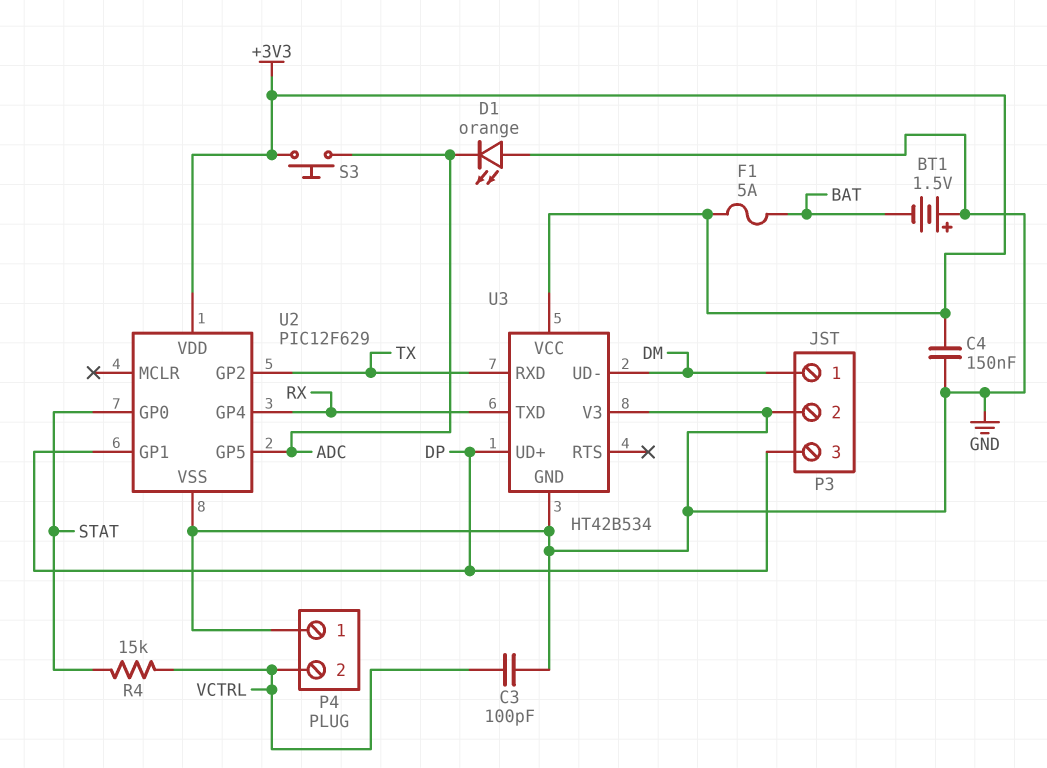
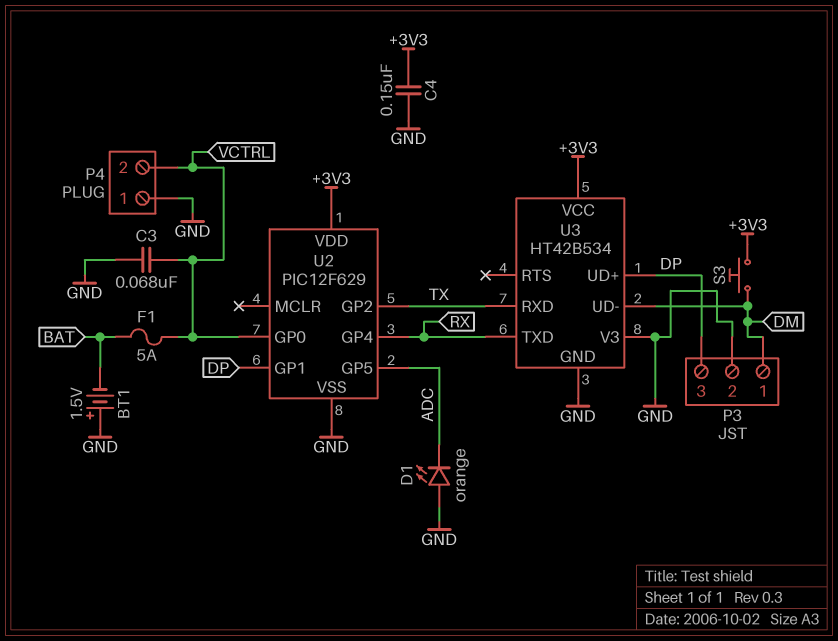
C3: 100pF (GND, VCTRL) -> 68nF (GND, VCTRL)
F1: 5A (+3V3, BAT) -> 5A (BAT, VCTRL)
R4: 15k (STAT, VCTRL) -> none
S3: button (+3V3, ADC) -> button (+3V3, DM)
U2 pin GP0: STAT -> VCTRL

